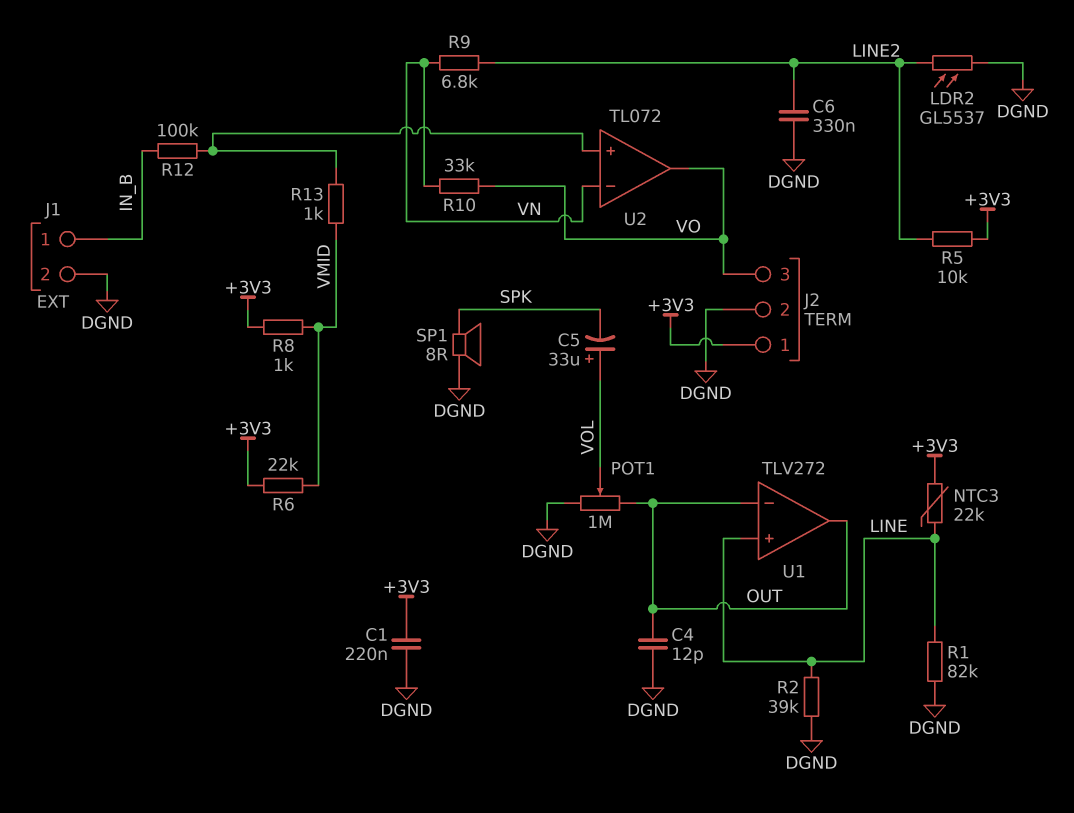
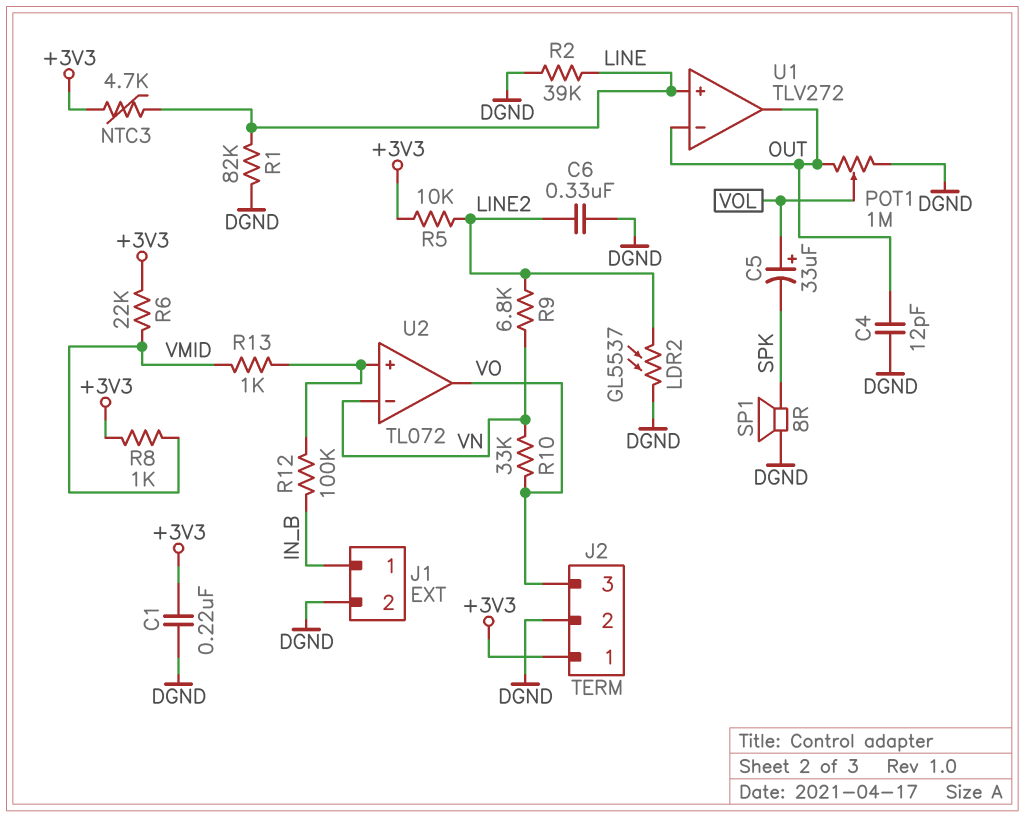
NTC3: 22k (+3V3, LINE) -> 4.7k (+3V3, LINE)

